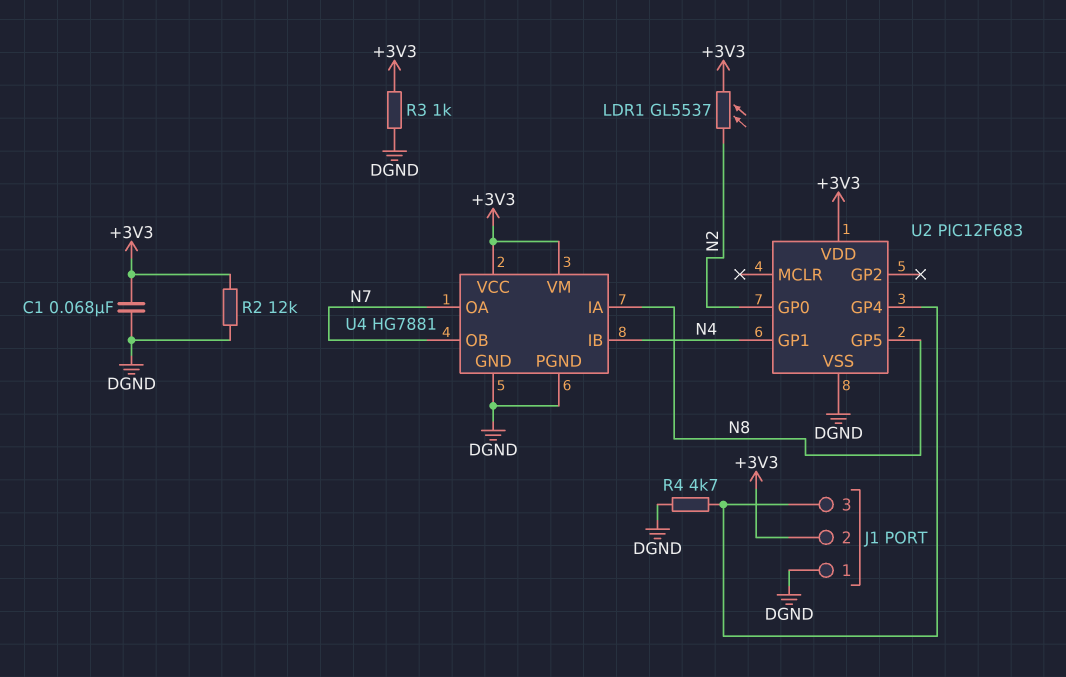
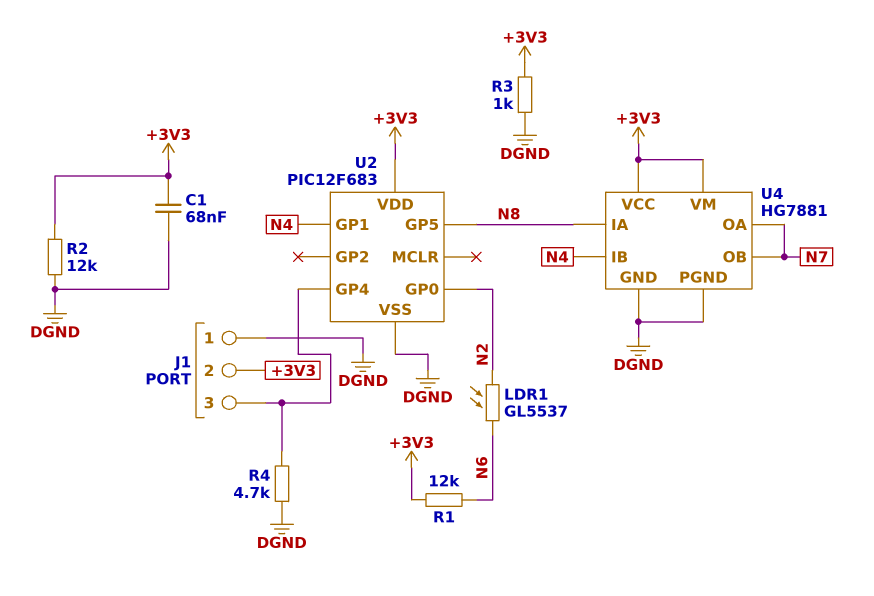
LDR1: GL5537 (+3V3, N2) -> GL5537 (N2, N6)
R1: none -> 12k (+3V3, N6)

